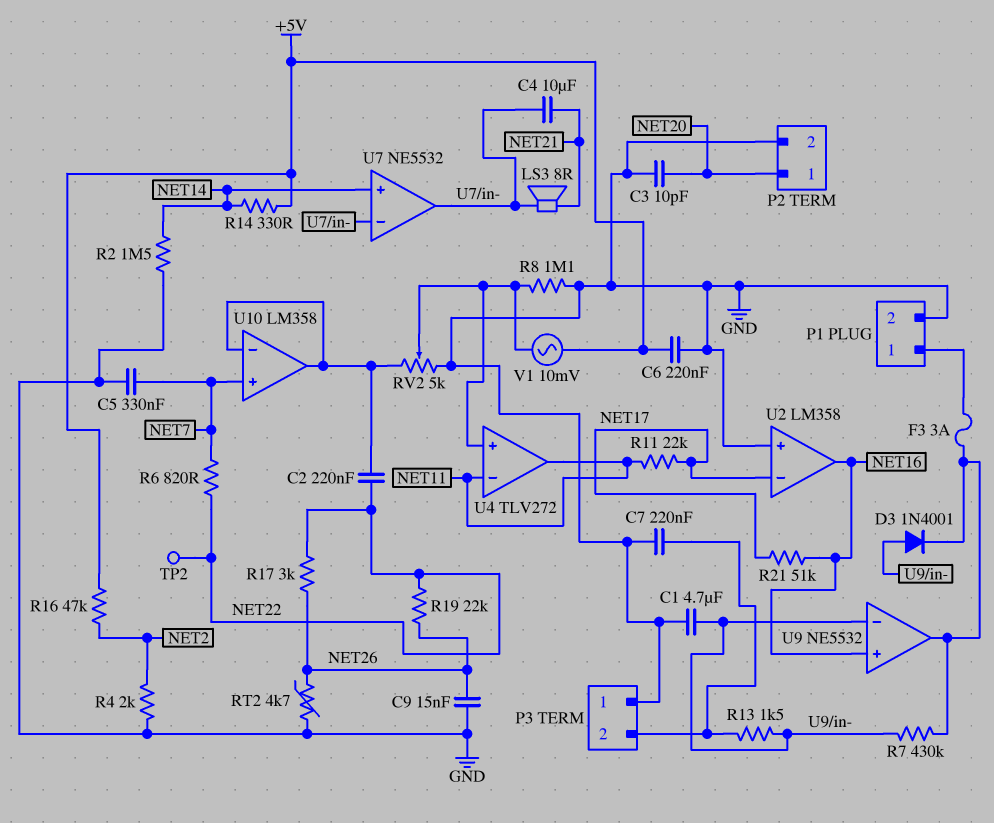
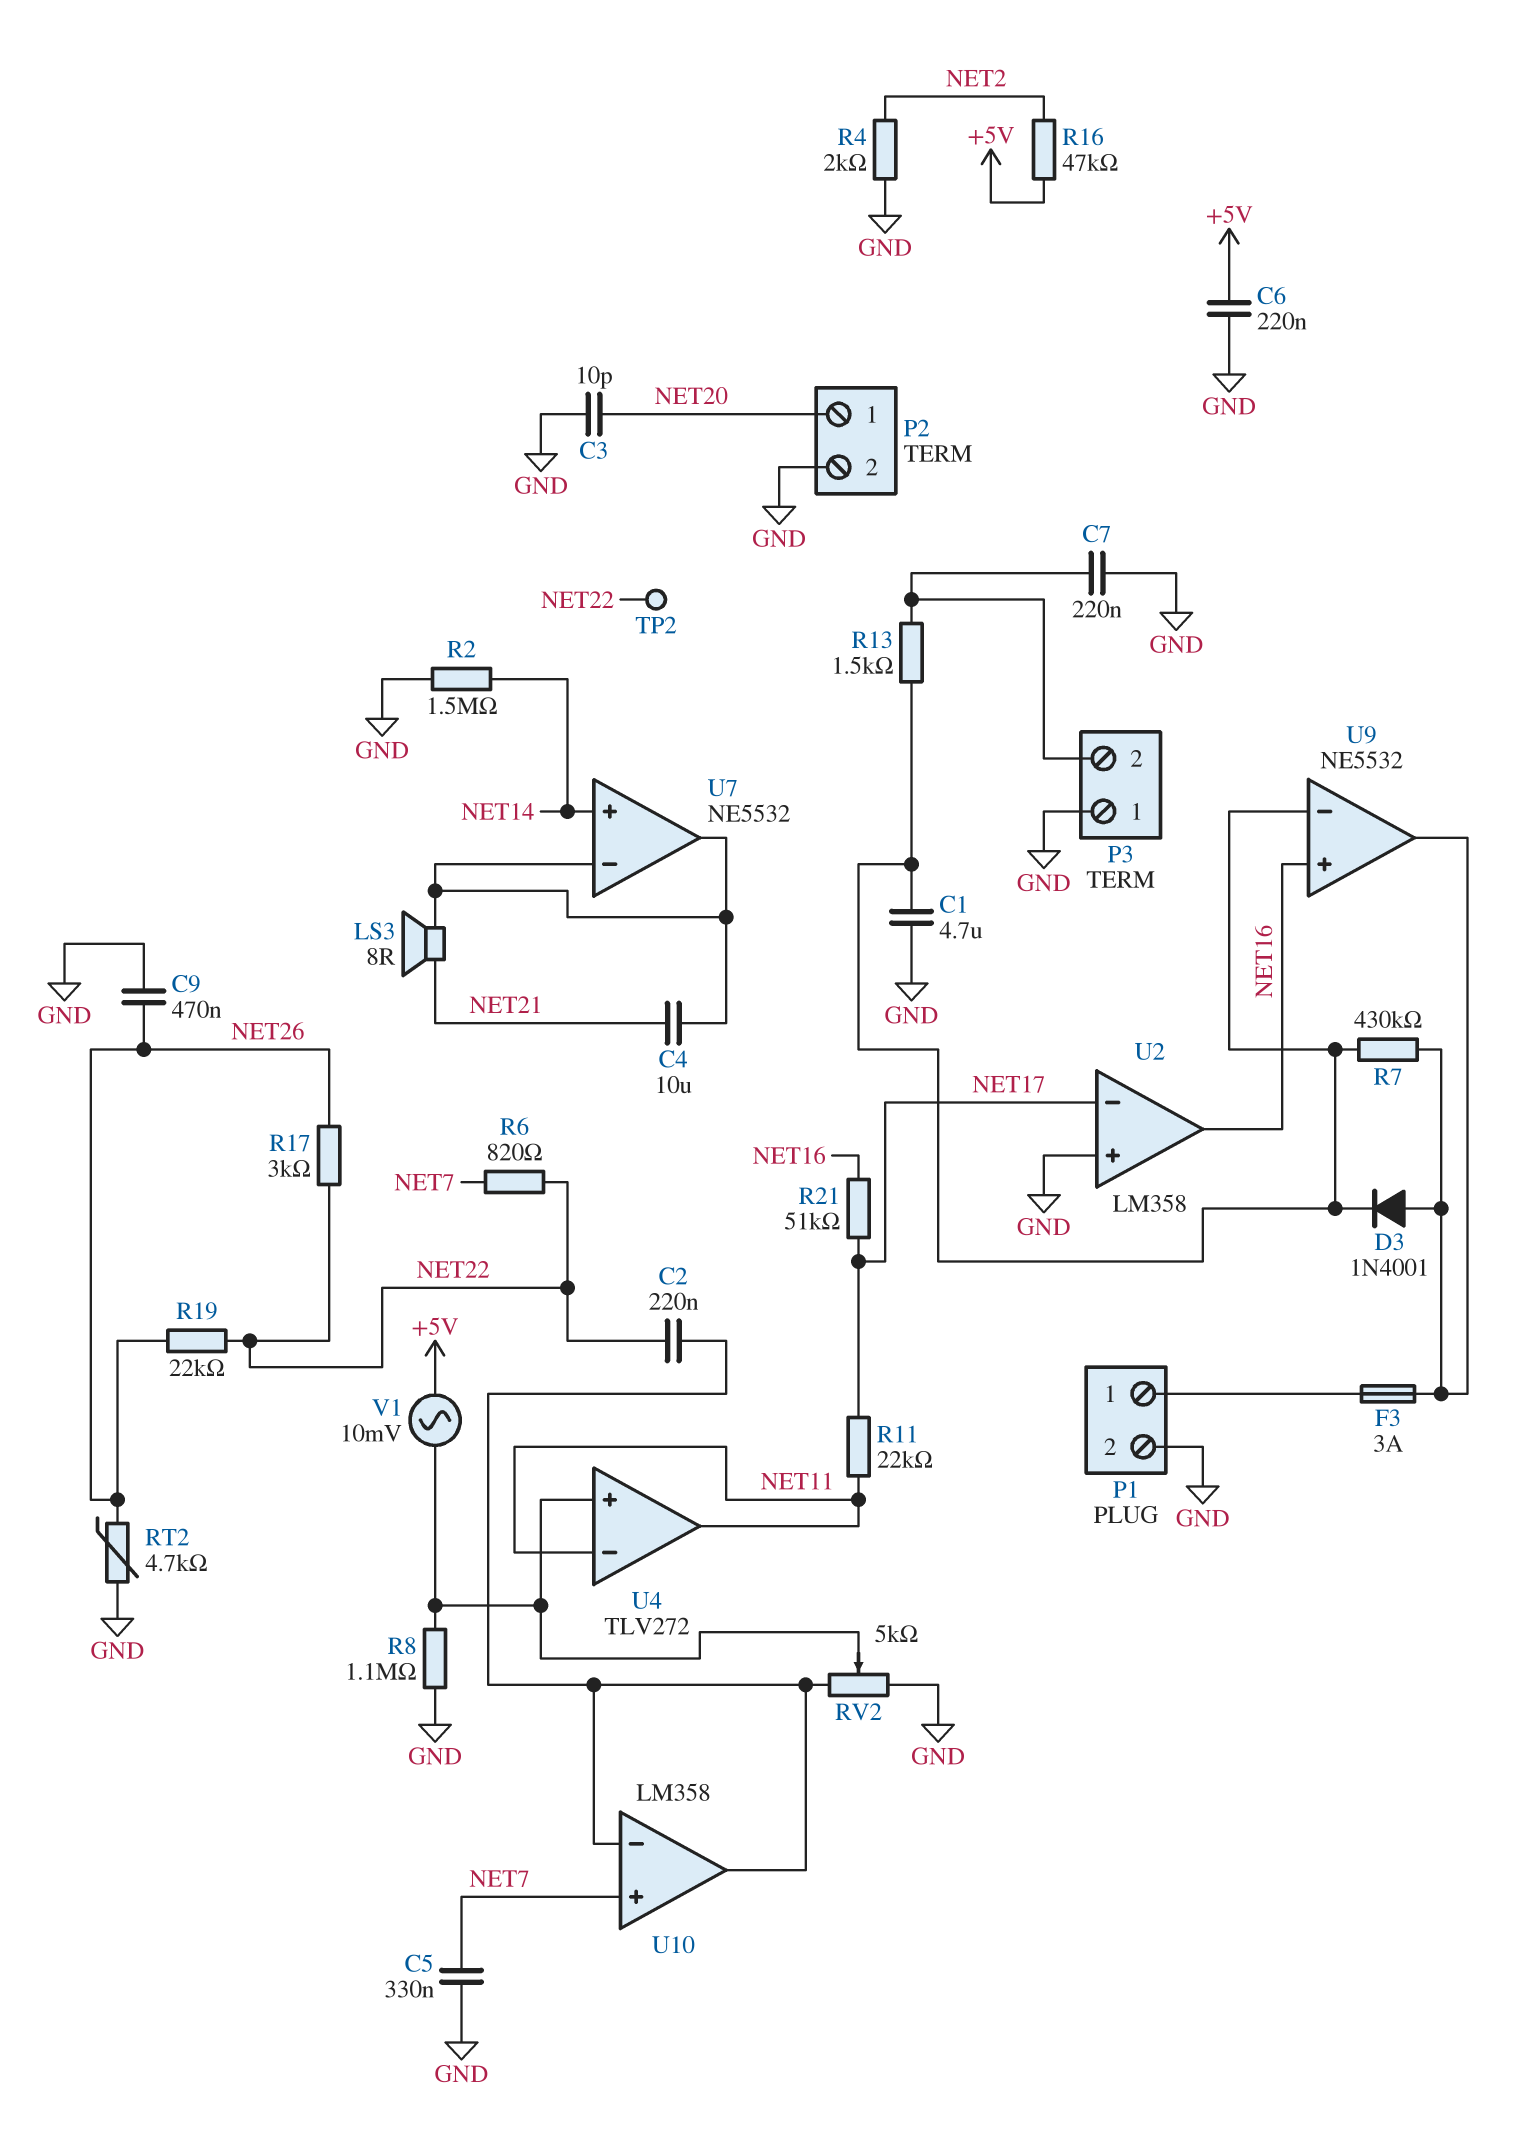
C9: 15nF (GND, NET26) -> 470nF (GND, NET26)
D3: diode 1N4001 (A U9/in-, K U9/out) -> diode 1N4001 (A U9/out, K U9/in-)
R14: 330 (+5V, NET14) -> none

